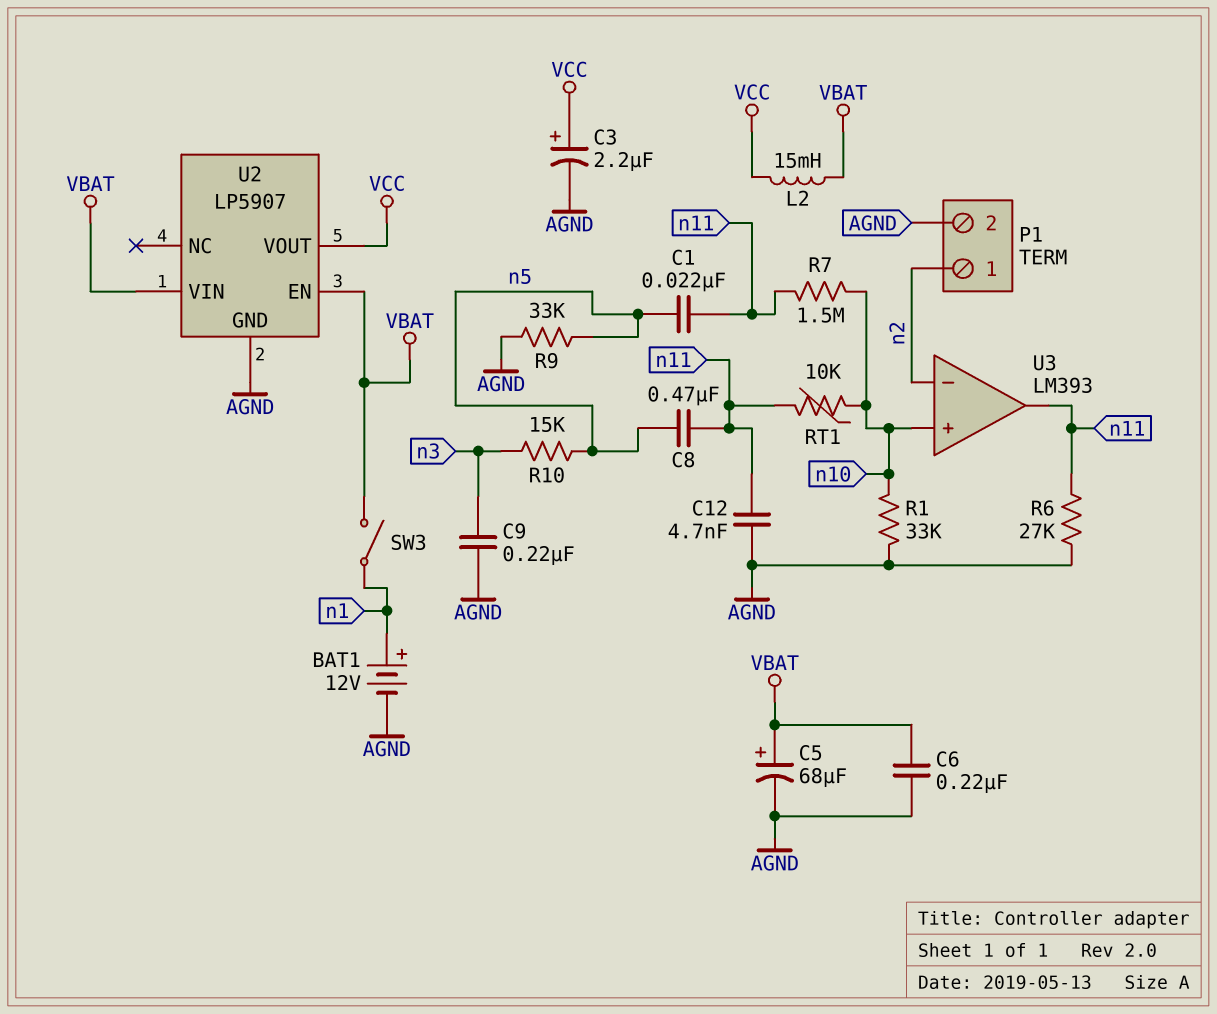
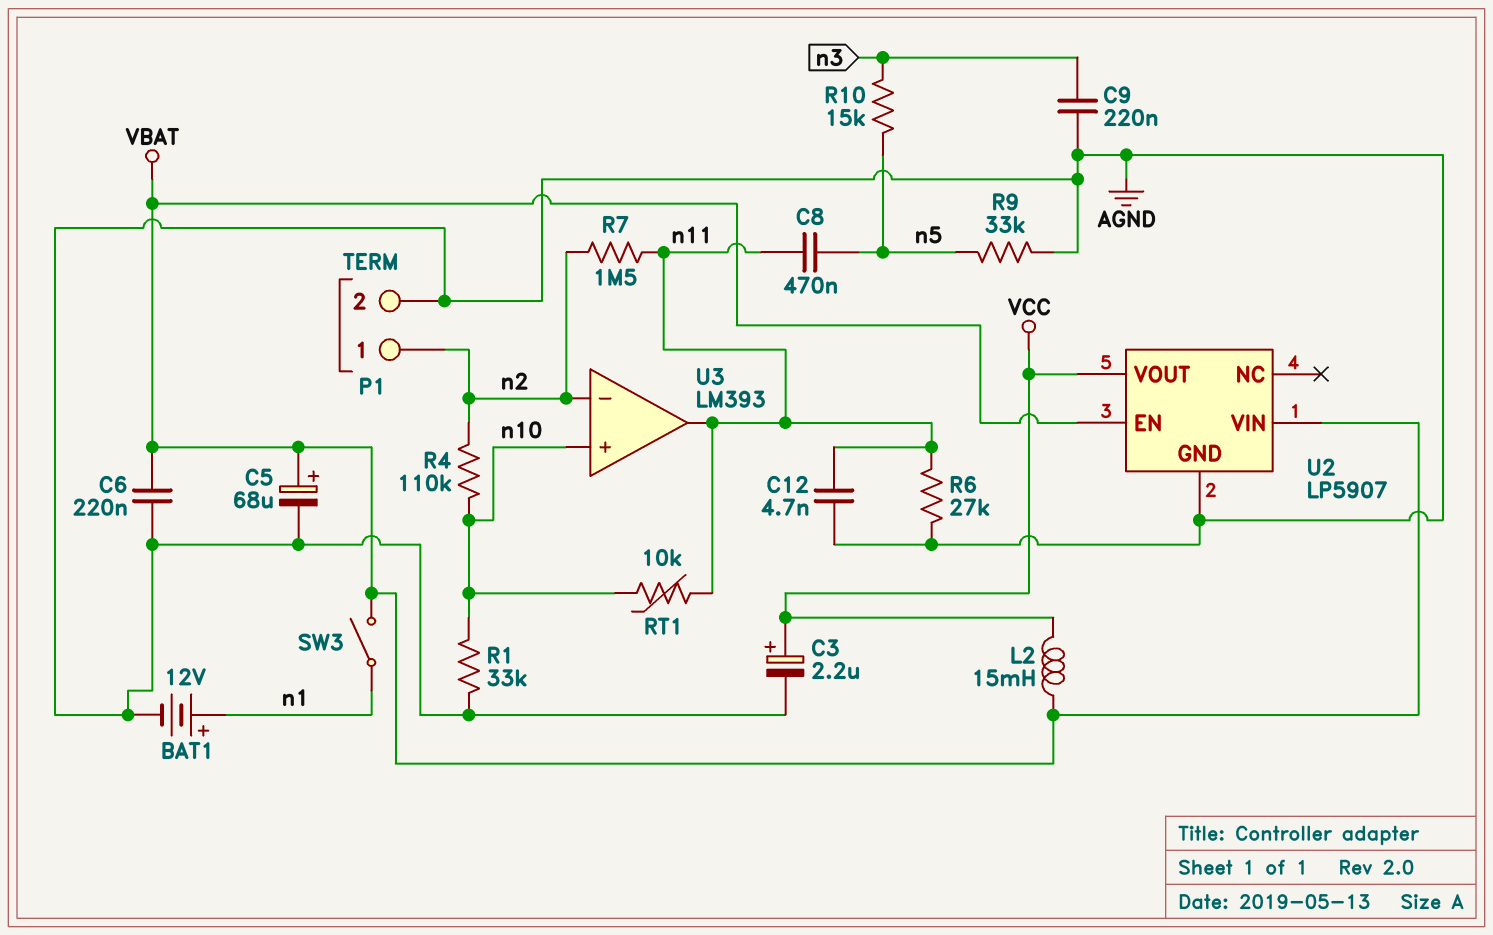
C1: 22nF (n5, n11) -> none
R4: none -> 110k (n2, n10)
R7: 1.5M (n10, n11) -> 1.5M (n2, n11)

